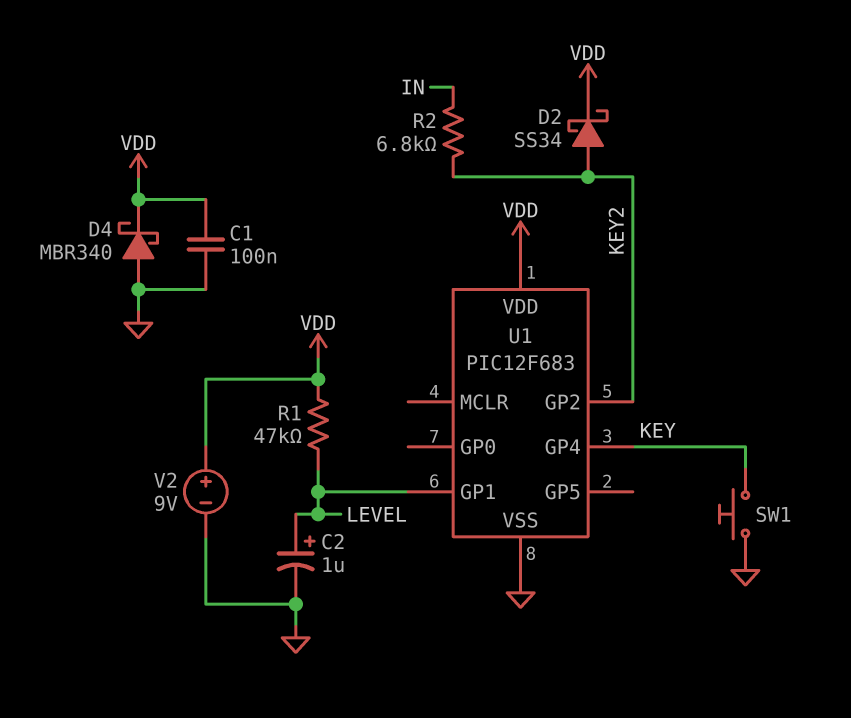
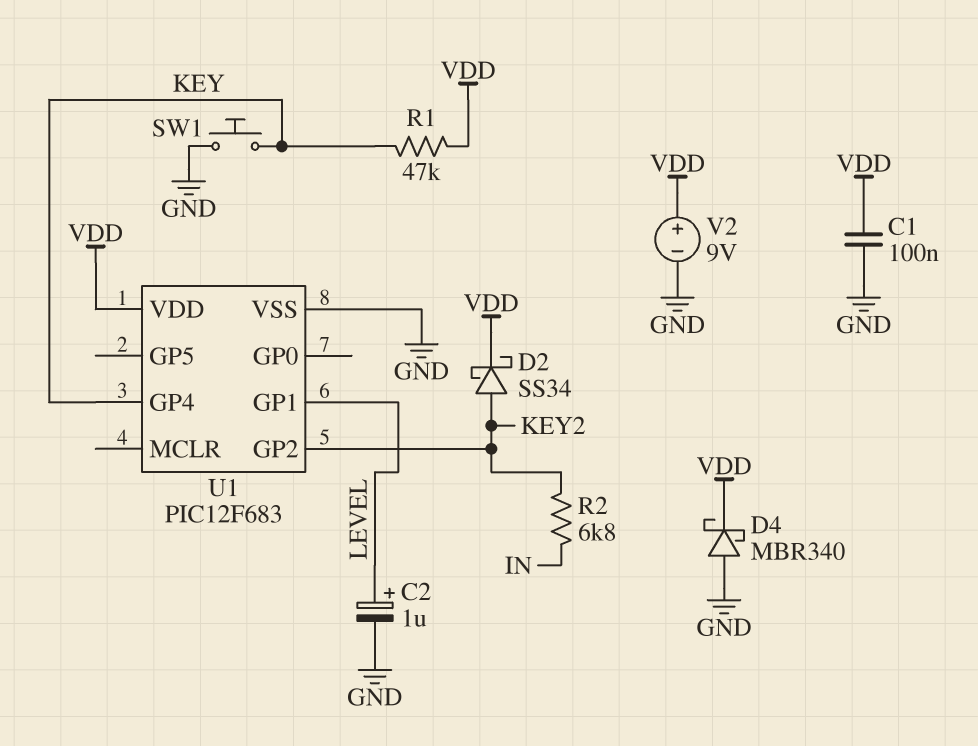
R1: 47k (LEVEL, VDD) -> 47k (KEY, VDD)

